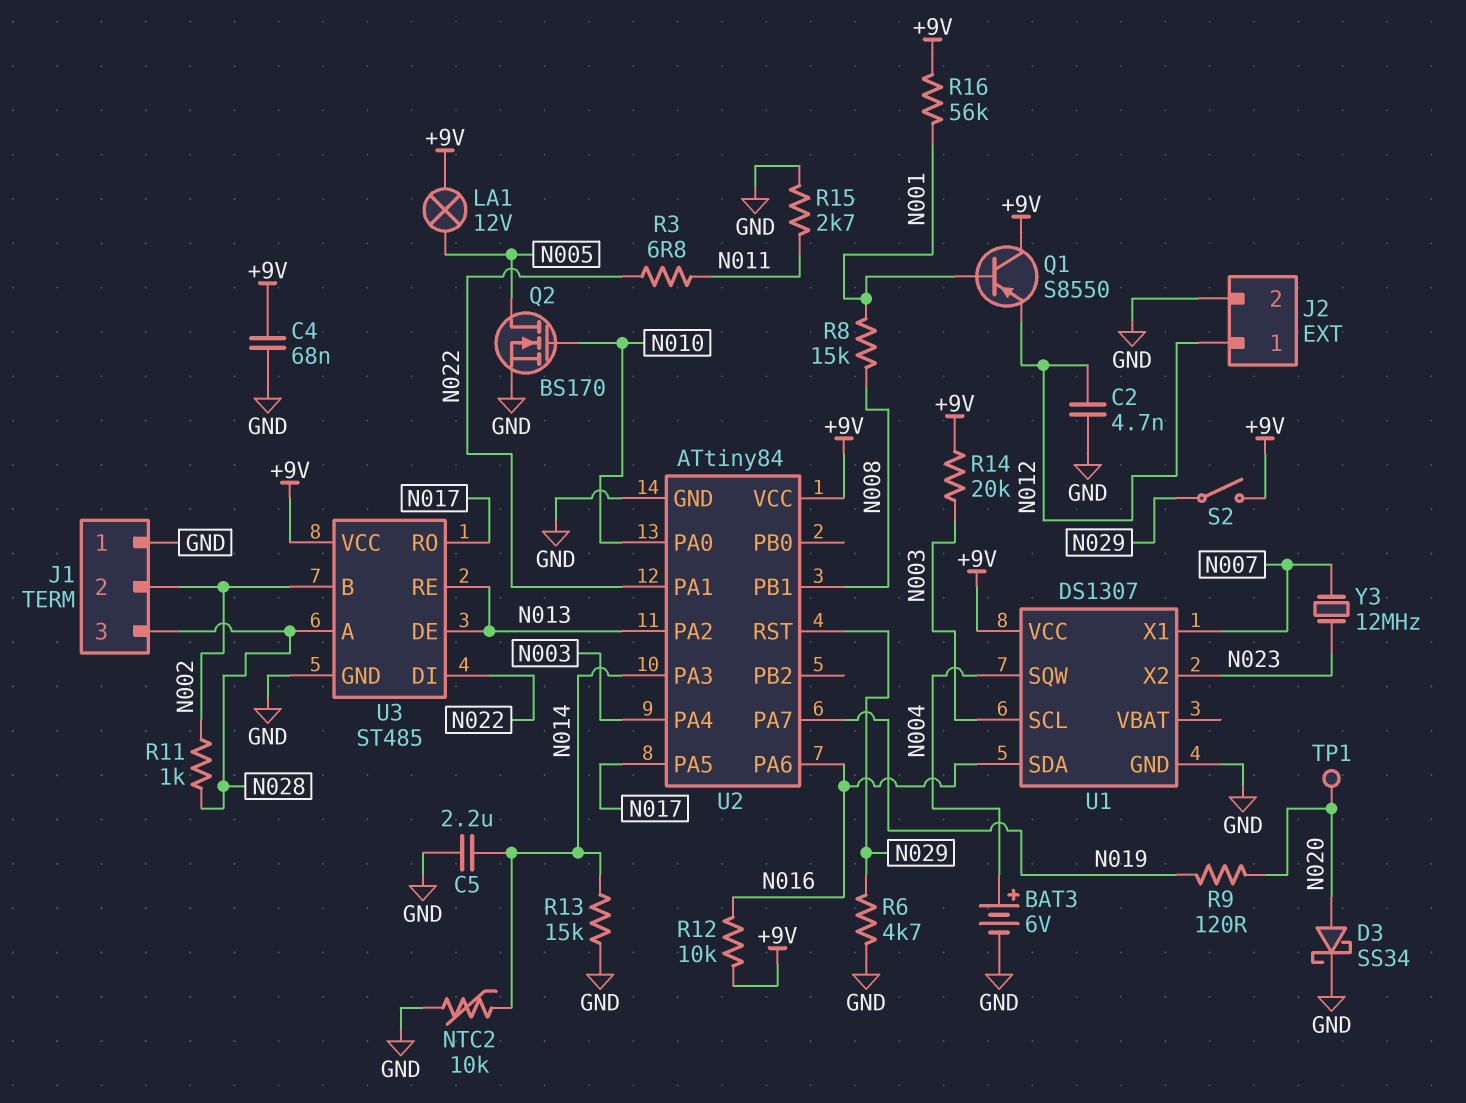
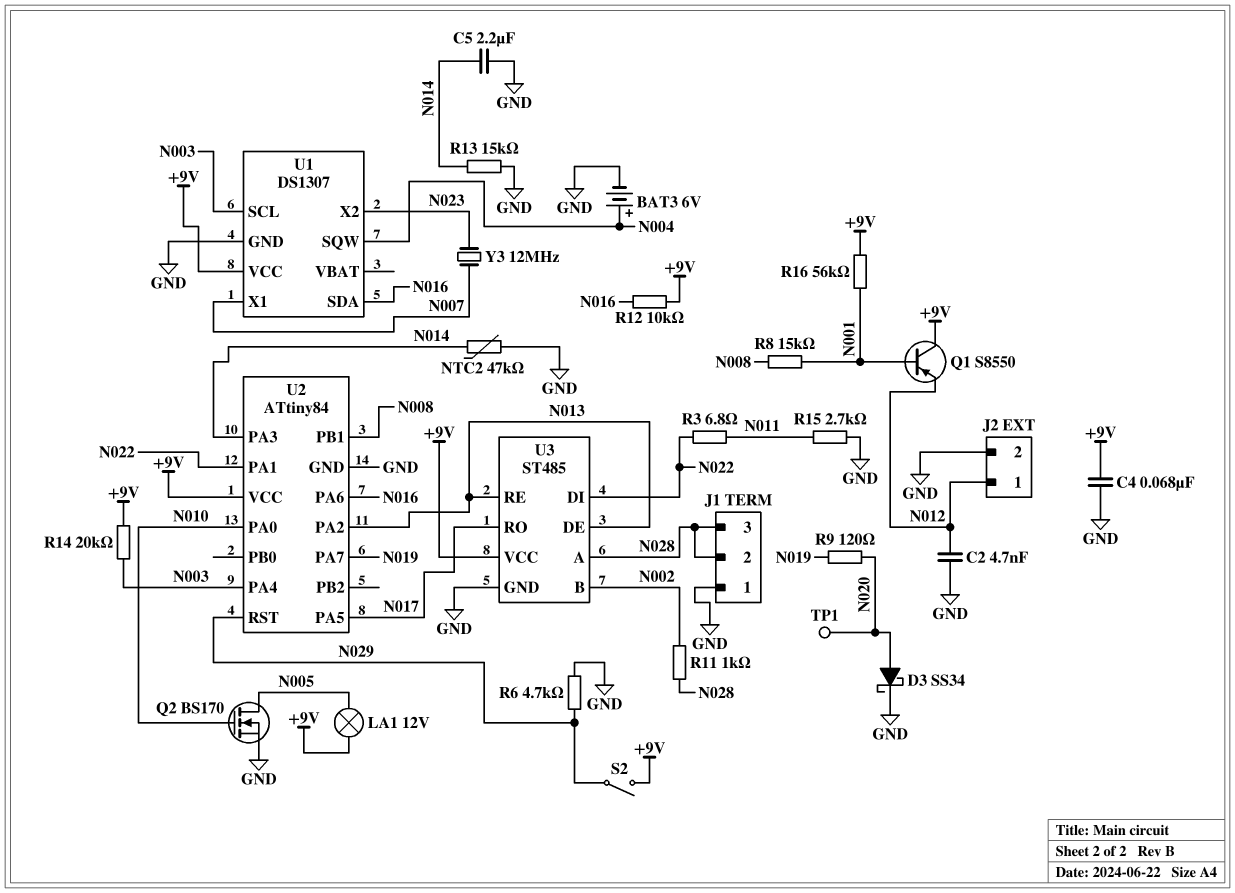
J1 pin 2: N002 -> N028
NTC2: 10k (GND, N014) -> 47k (GND, N014)

